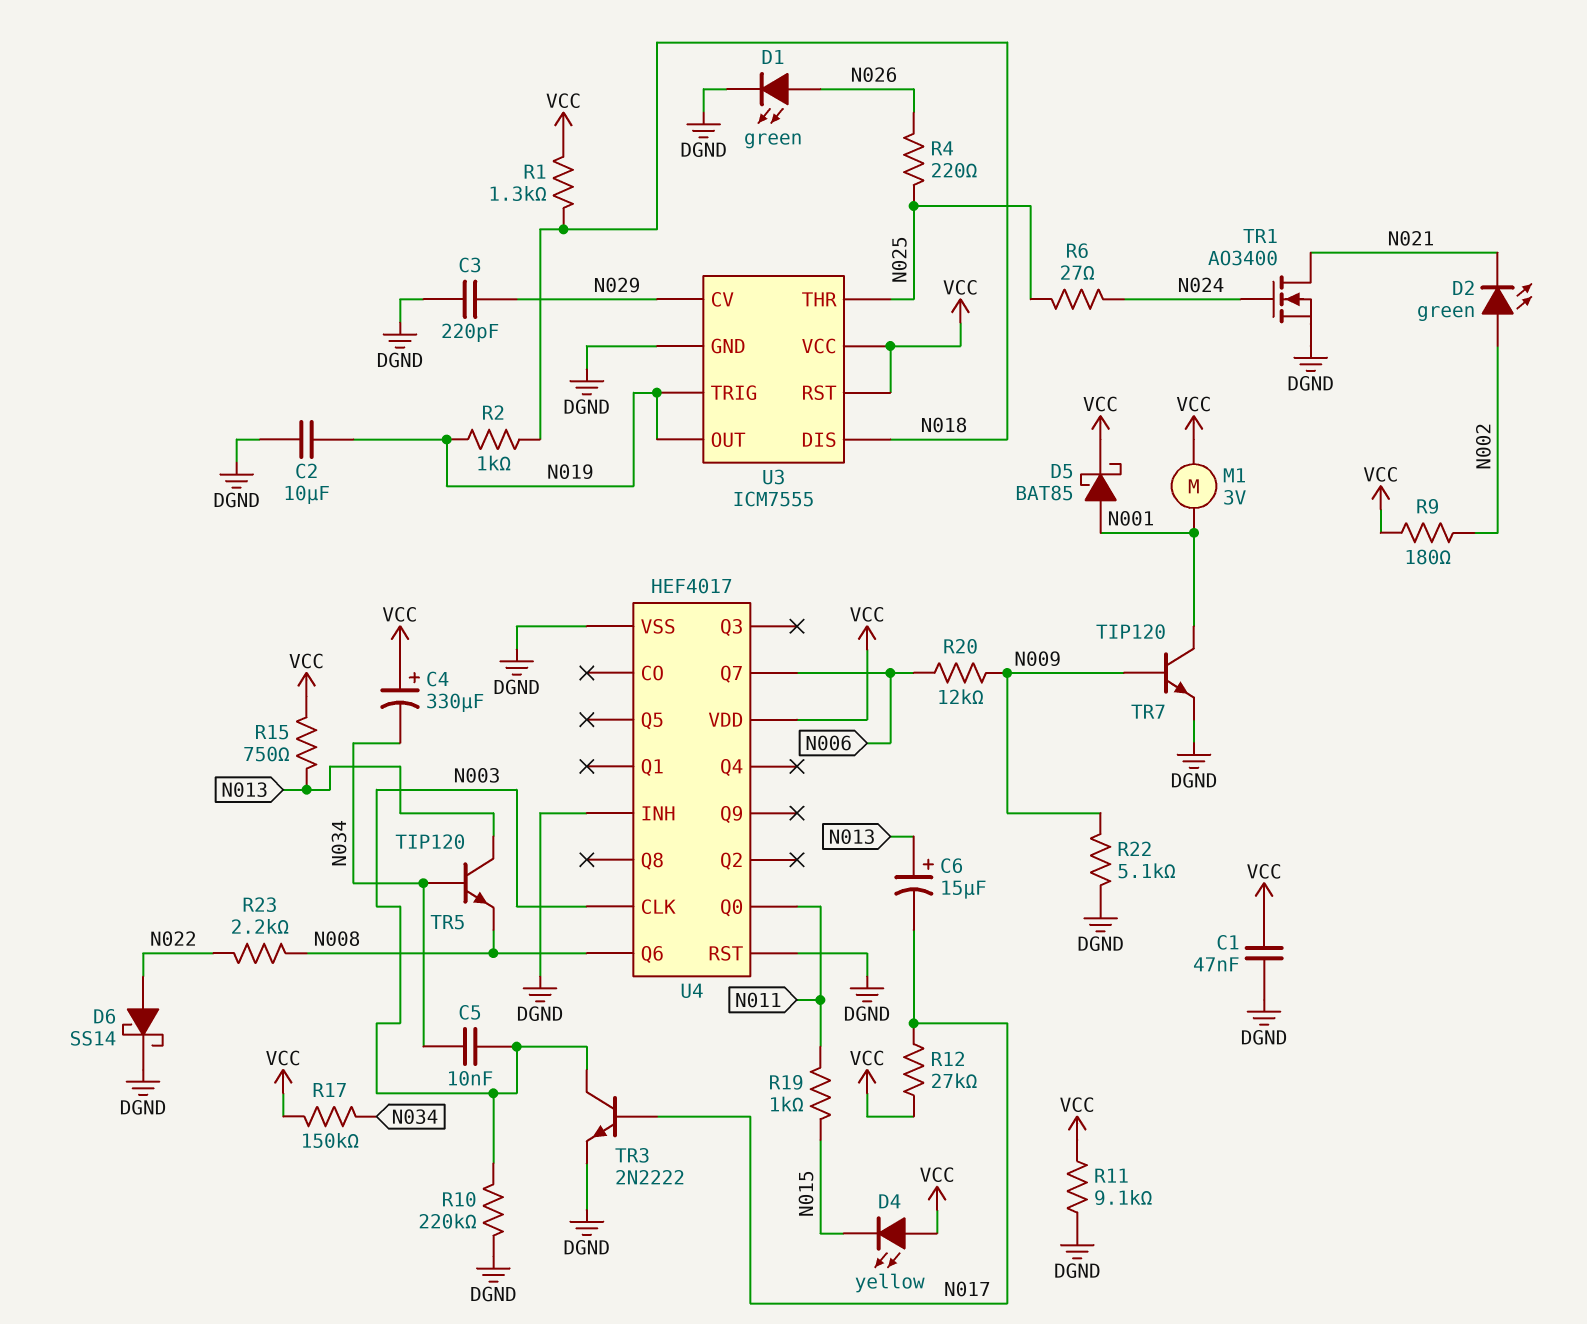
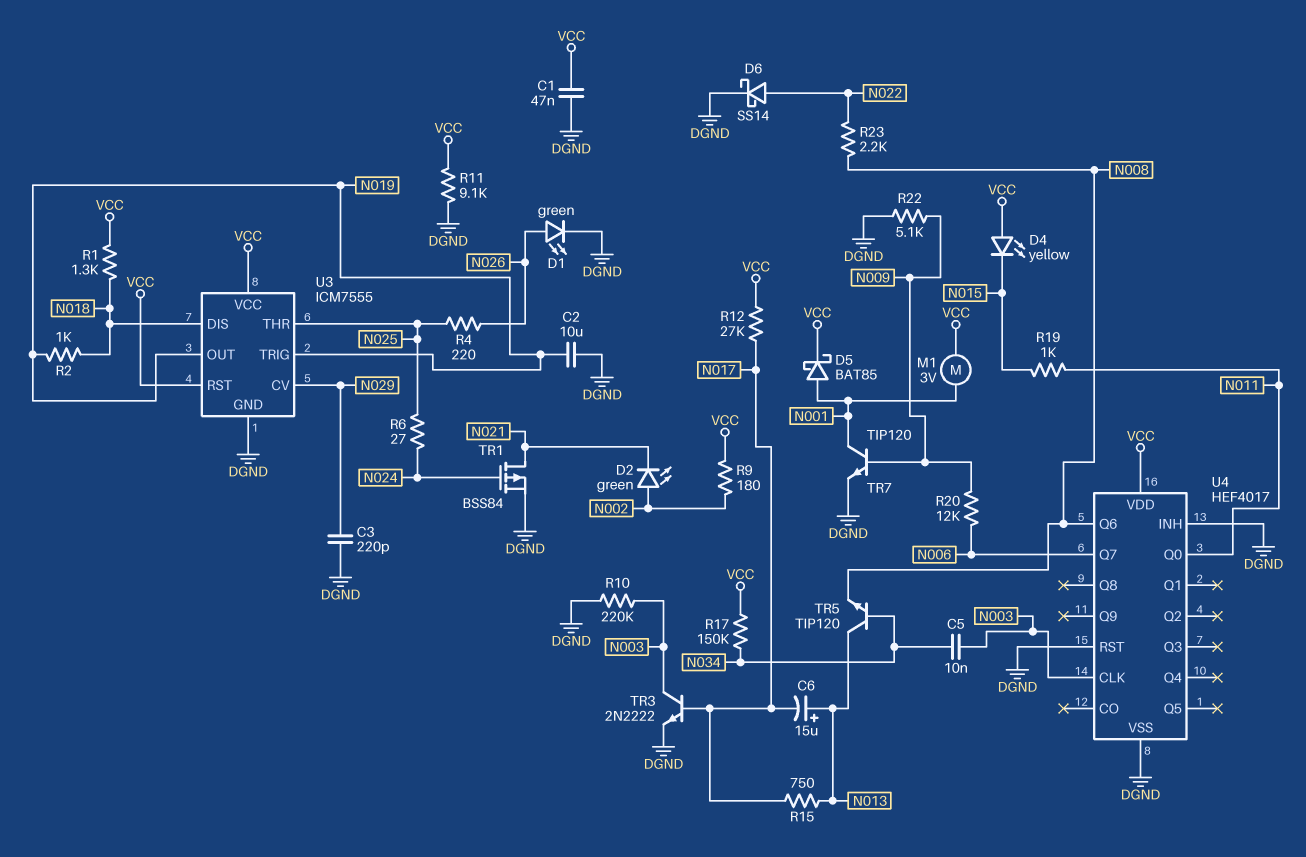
C4: 330uF (plus VCC, minus N034) -> none
R15: 750 (N013, VCC) -> 750 (N013, N017)
TR1: NMOS AO3400 (G N024, D N021, S DGND) -> PMOS BSS84 (G N024, D N021, S DGND)

